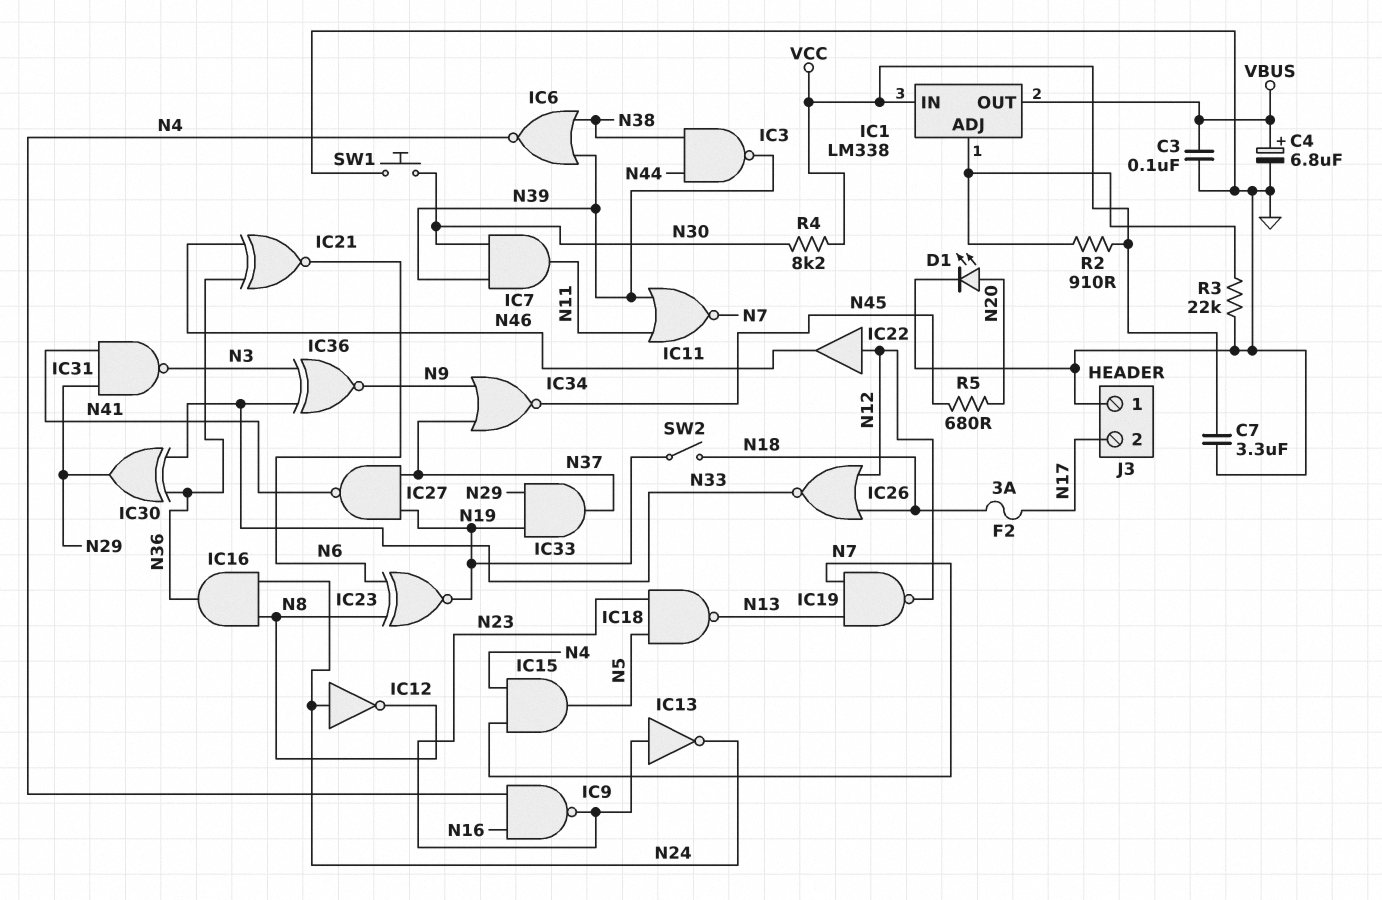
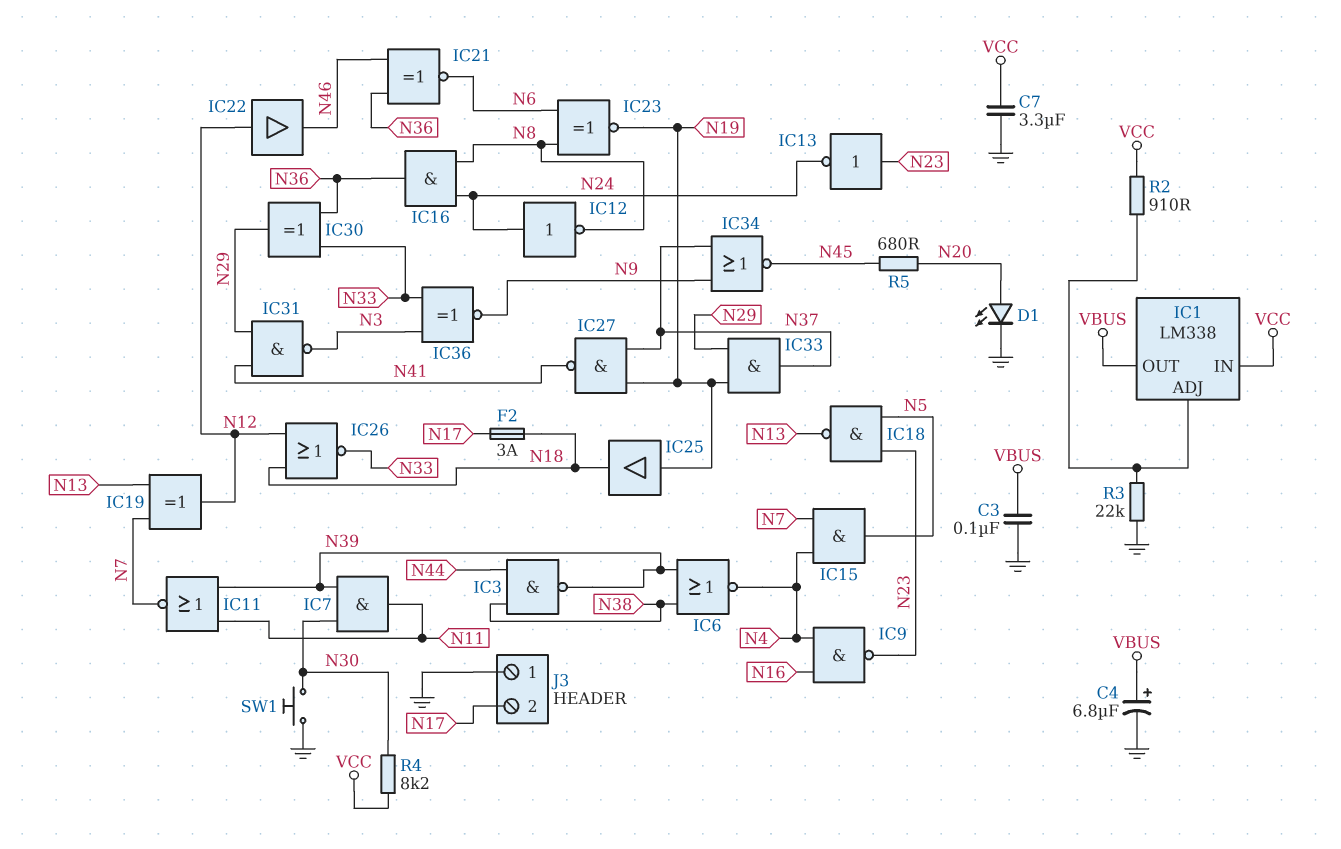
IC19: NAND (in N7, in N13, out N12) -> XOR (in N7, in N13, out N12)
IC25: none -> buffer (in N19, out N18)
SW2: switch (N18, N19) -> none

